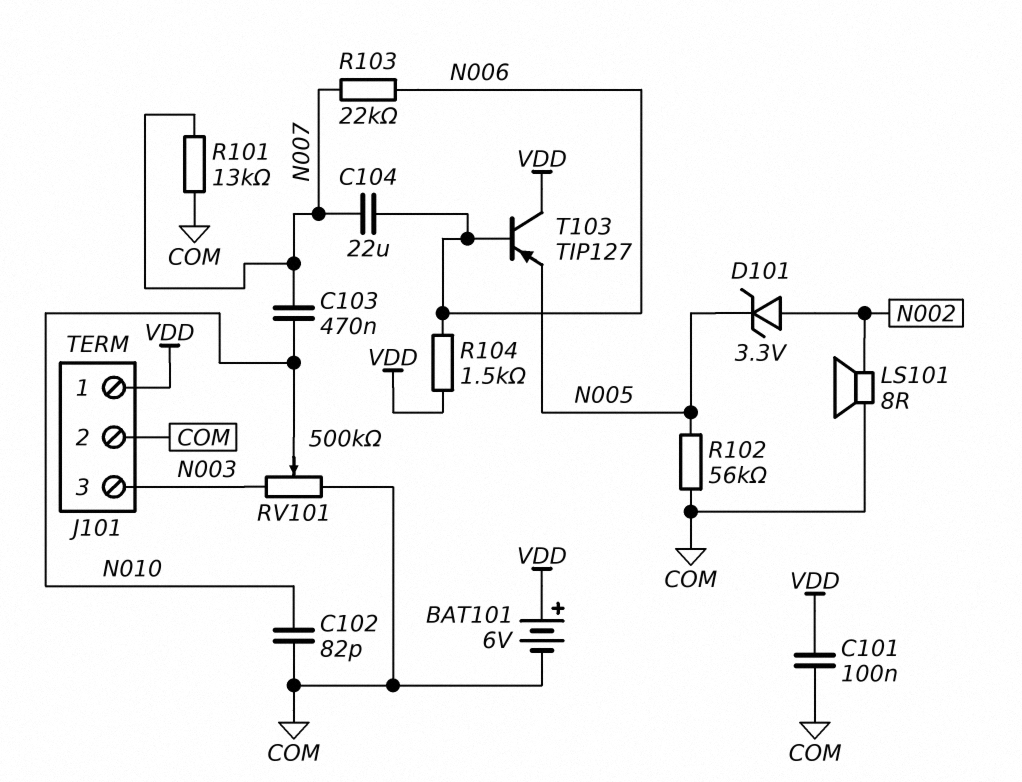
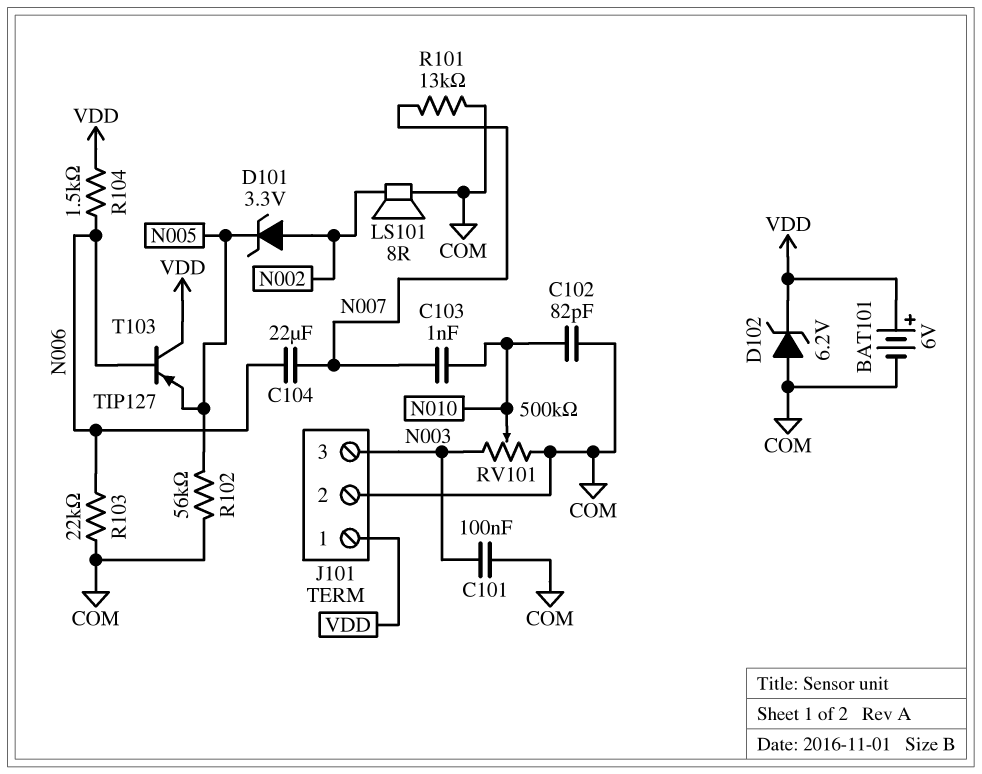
C101: 100nF (COM, VDD) -> 100nF (COM, N003)
C103: 470nF (N007, N010) -> 1nF (N007, N010)
D102: none -> zener 6.2V (A COM, K VDD)
R103: 22k (N006, N007) -> 22k (COM, N006)

